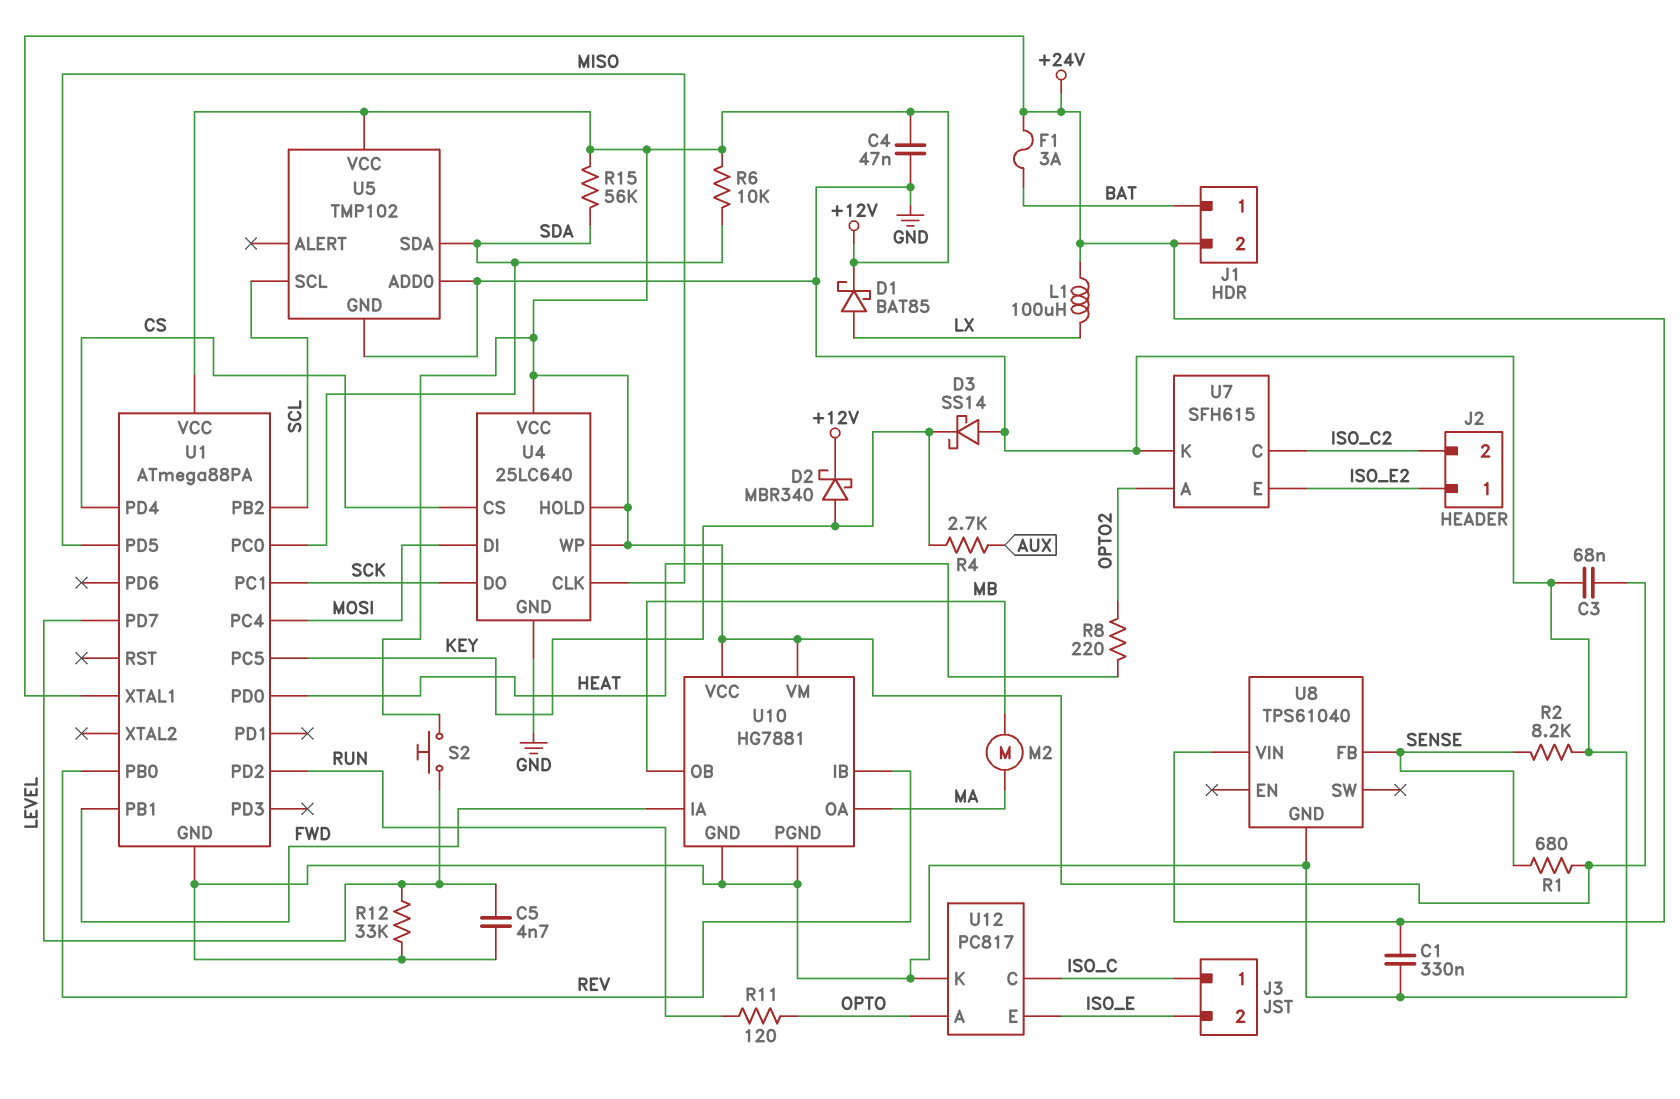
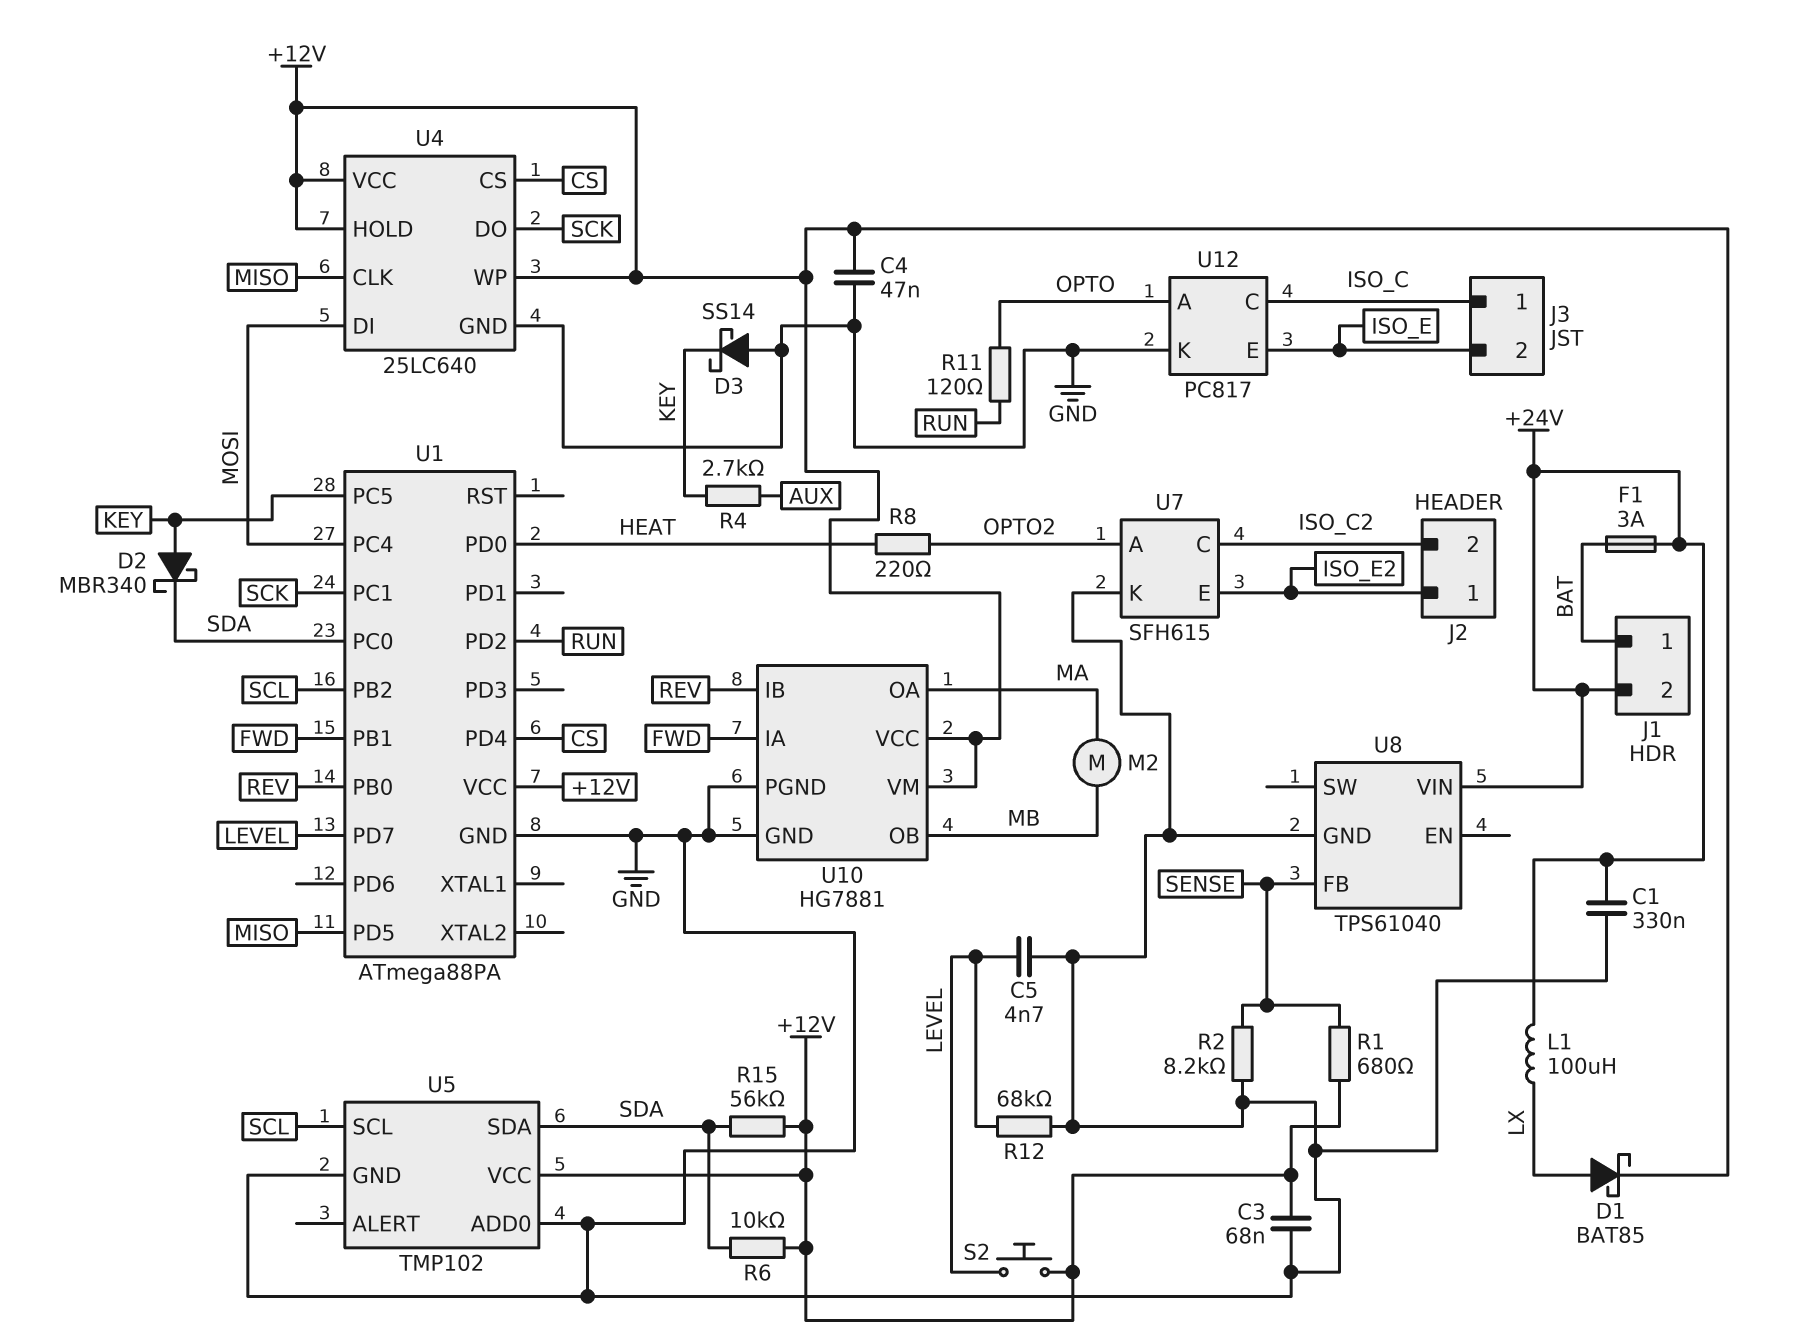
D2: schottky MBR340 (A KEY, K +12V) -> schottky MBR340 (A KEY, K SDA)
R12: 33k (GND, LEVEL) -> 68k (GND, LEVEL)
U1 pin XTAL1: +24V -> none

